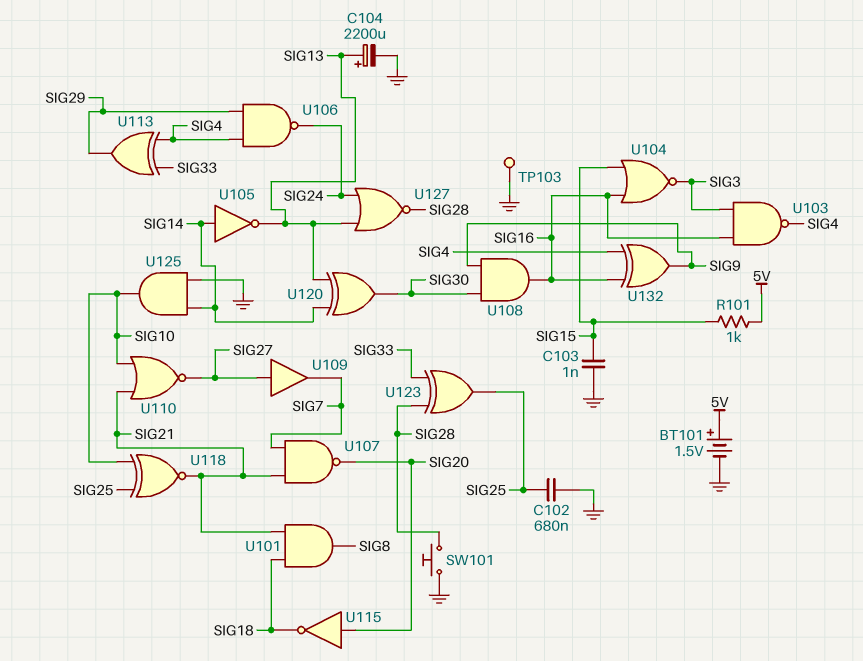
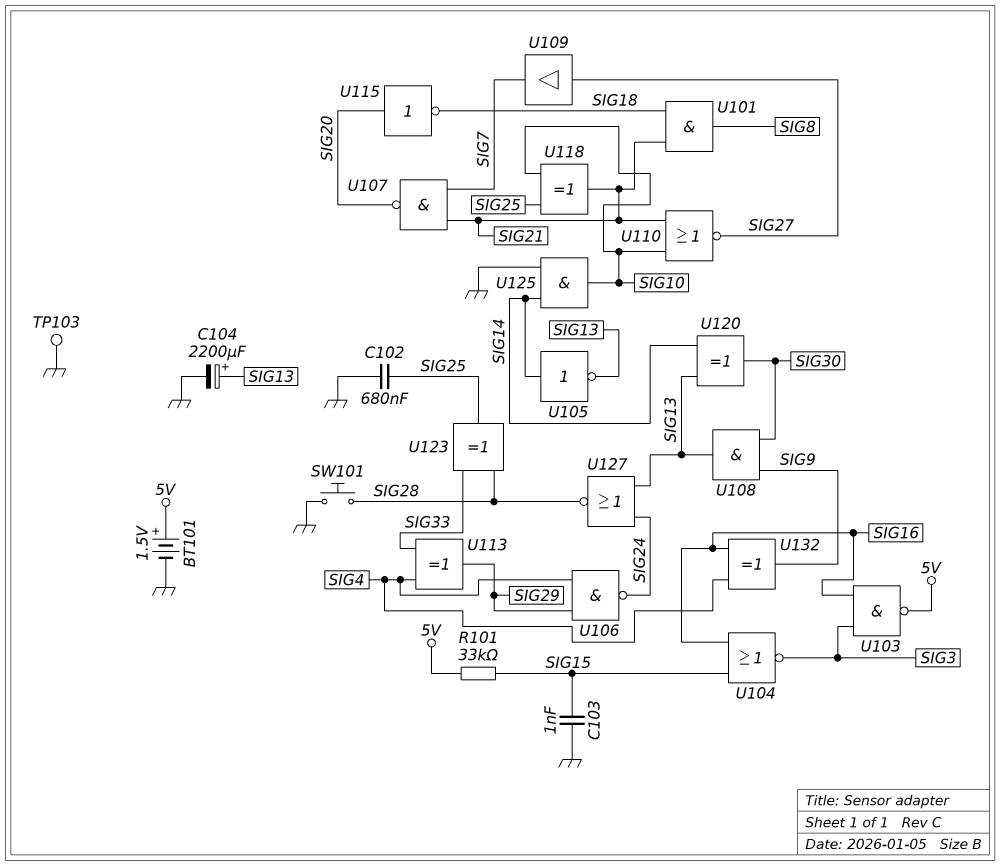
R101: 1k (5V, SIG15) -> 33k (5V, SIG15)
U103: NAND (in SIG3, in SIG16, out SIG4) -> NAND (in SIG3, in SIG16, out 5V)
U108: AND (in SIG9, in SIG30, out SIG16) -> AND (in SIG9, in SIG30, out SIG13)
U118: XNOR (in SIG10, in SIG25, out SIG21) -> XOR (in SIG10, in SIG25, out SIG21)

